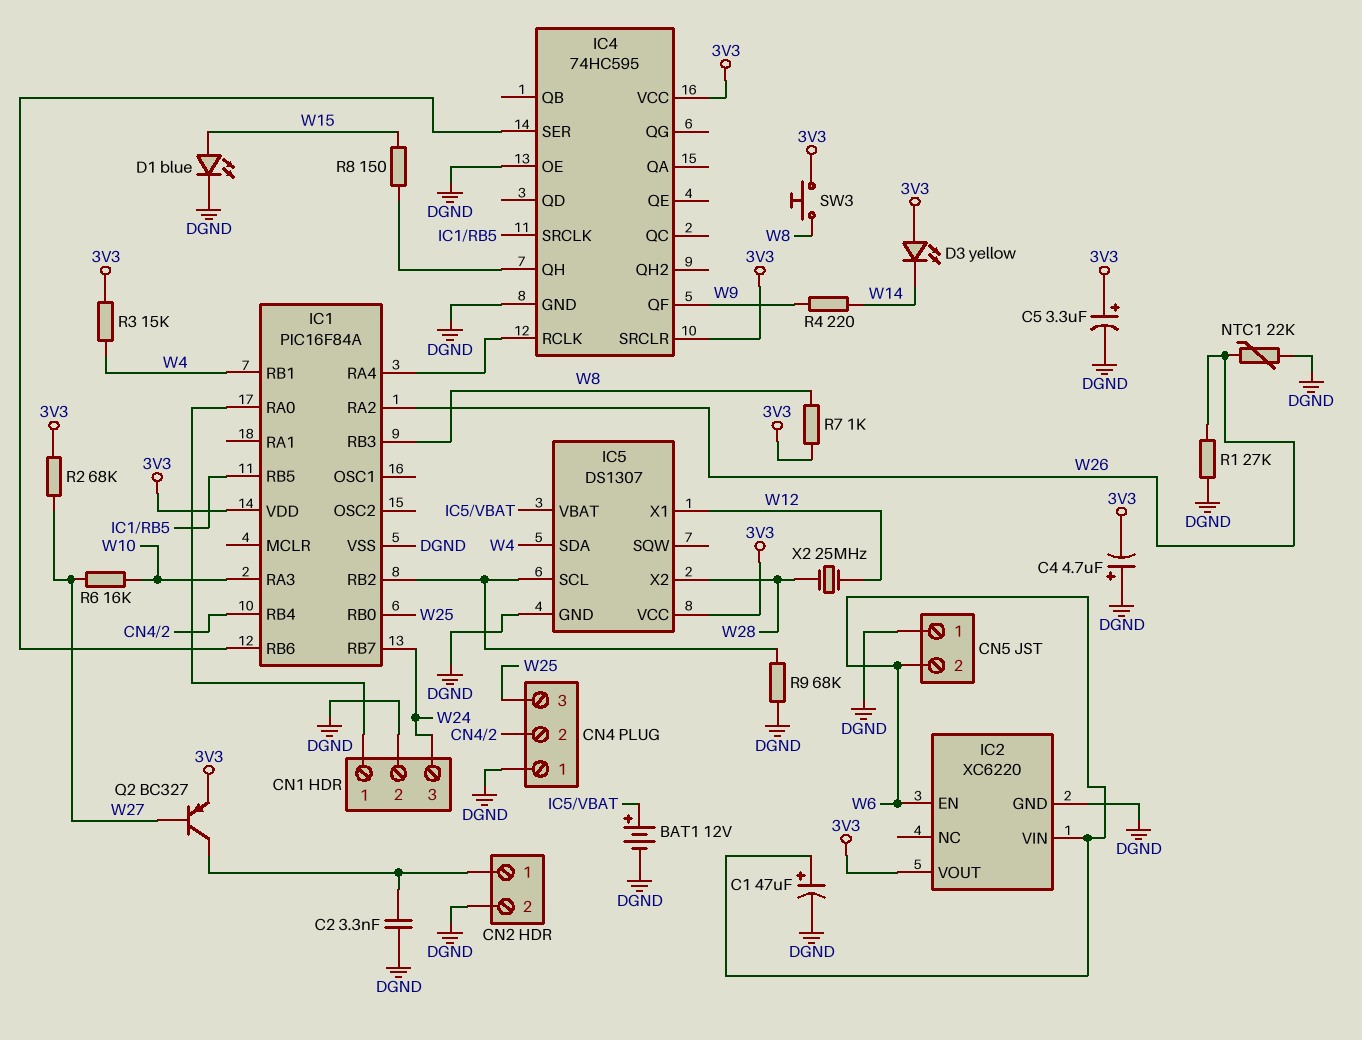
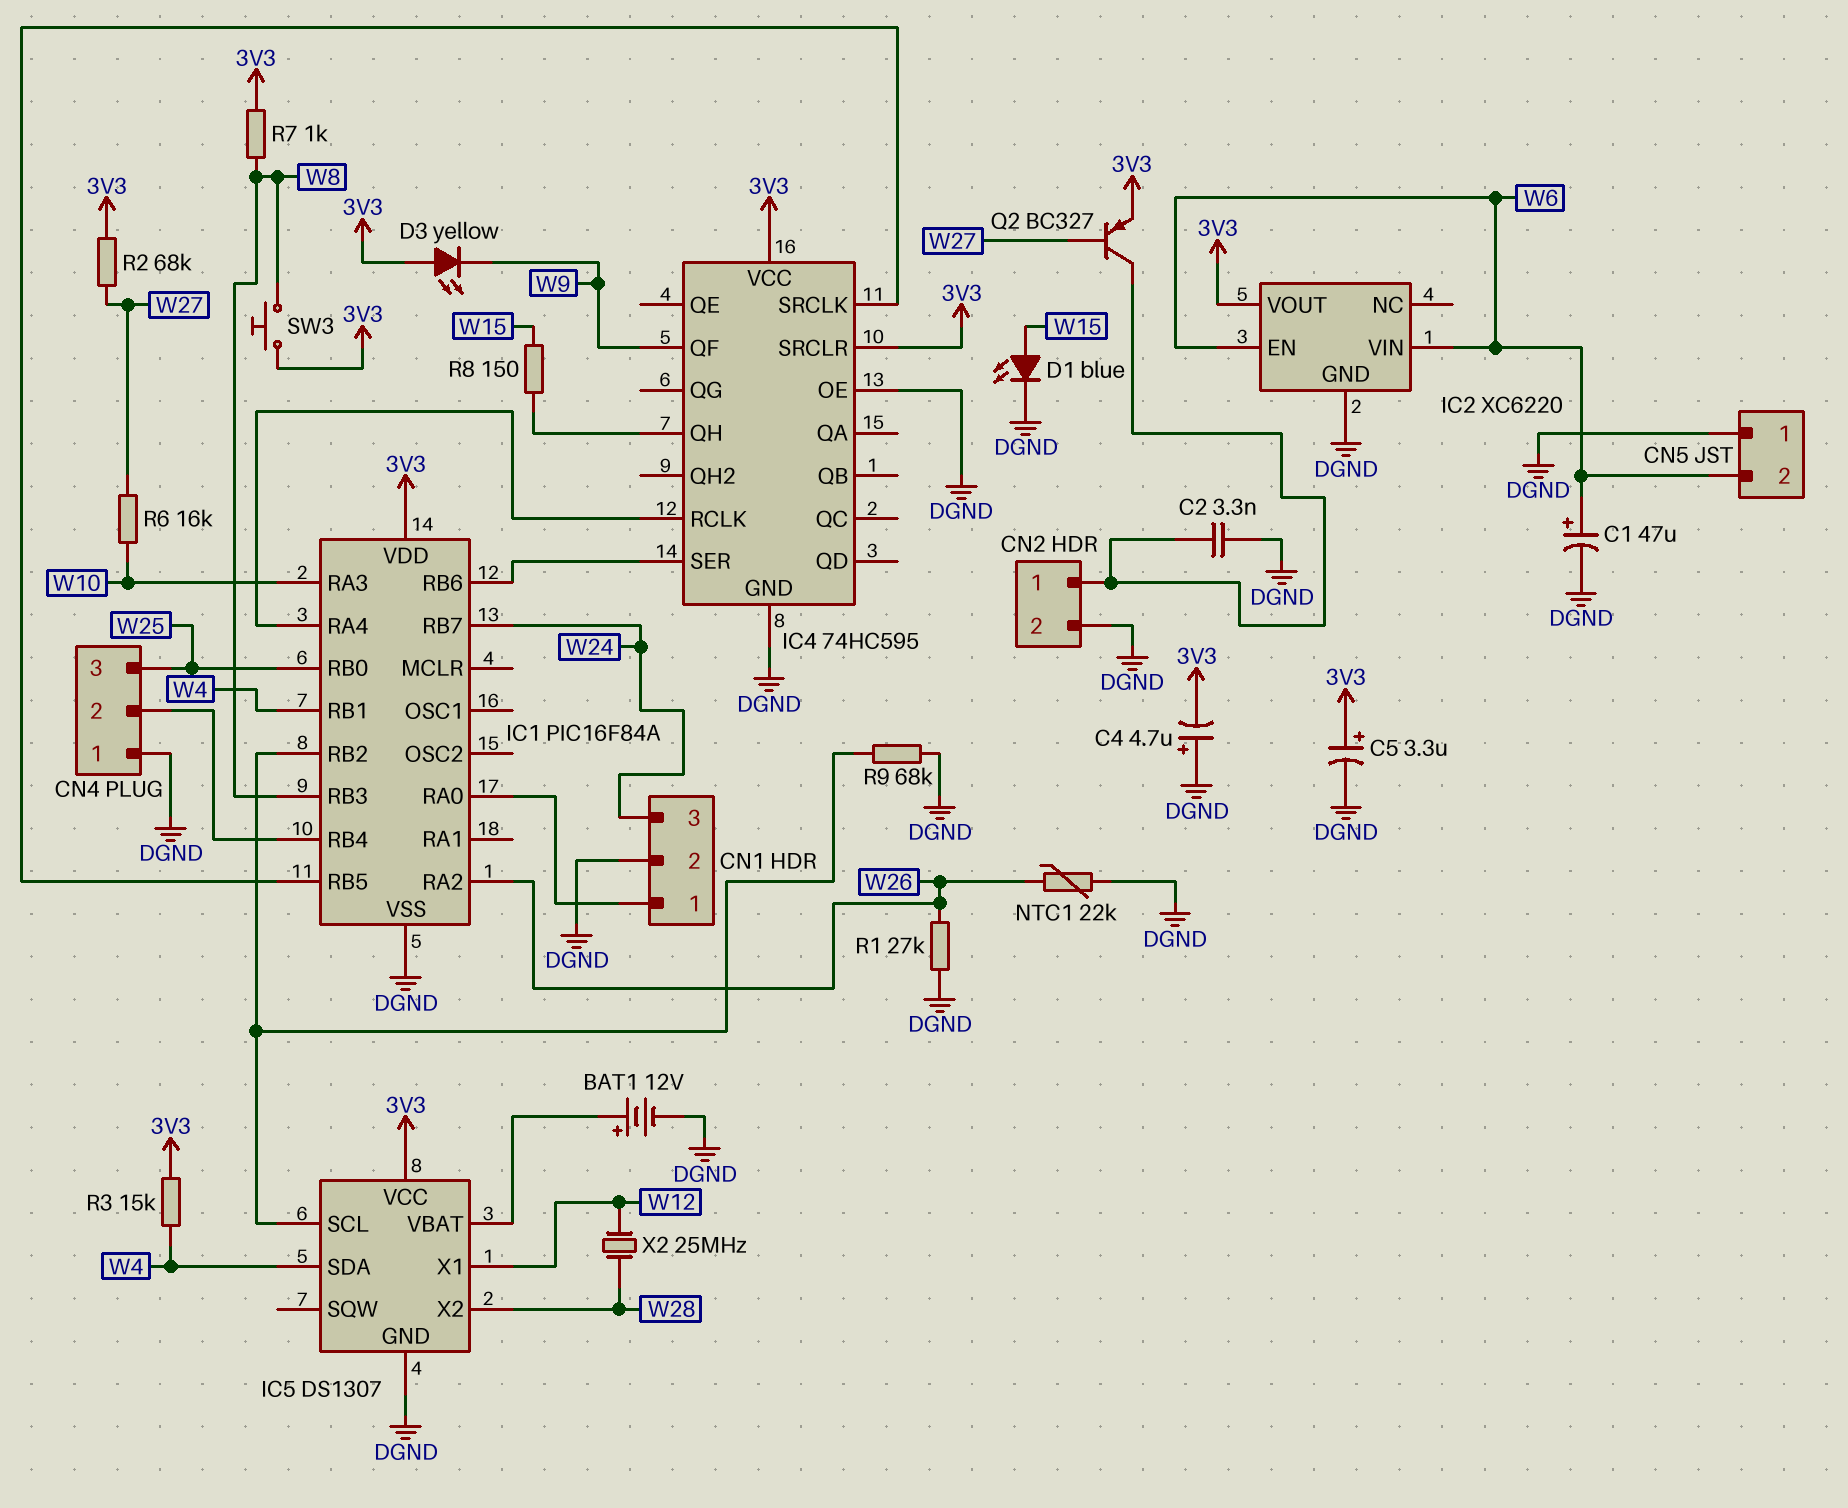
D3: LED yellow (A 3V3, K W14) -> LED yellow (A 3V3, K W9)
R4: 220 (W9, W14) -> none

